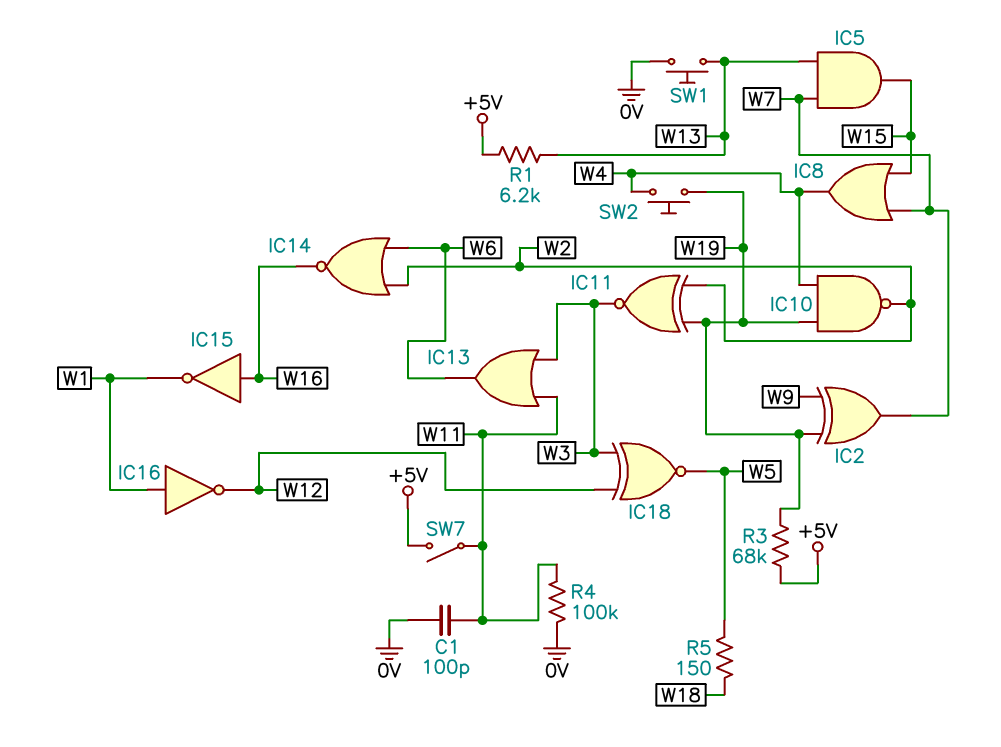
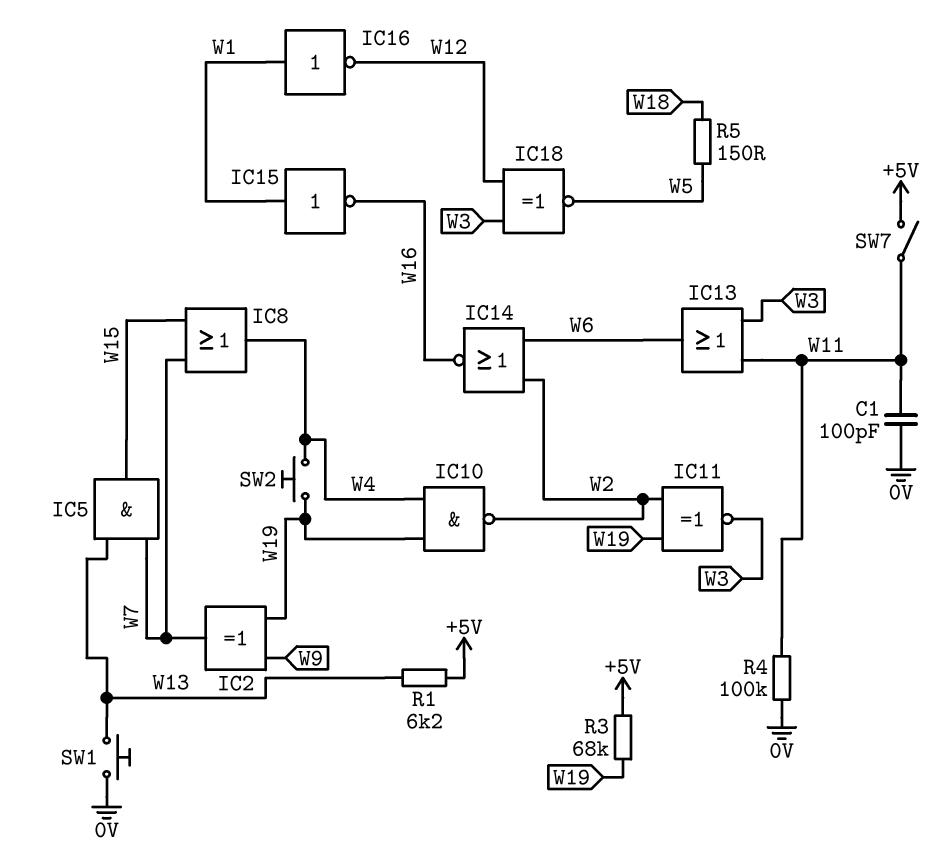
IC15: NOT (in W16, out W1) -> NOT (in W1, out W16)

